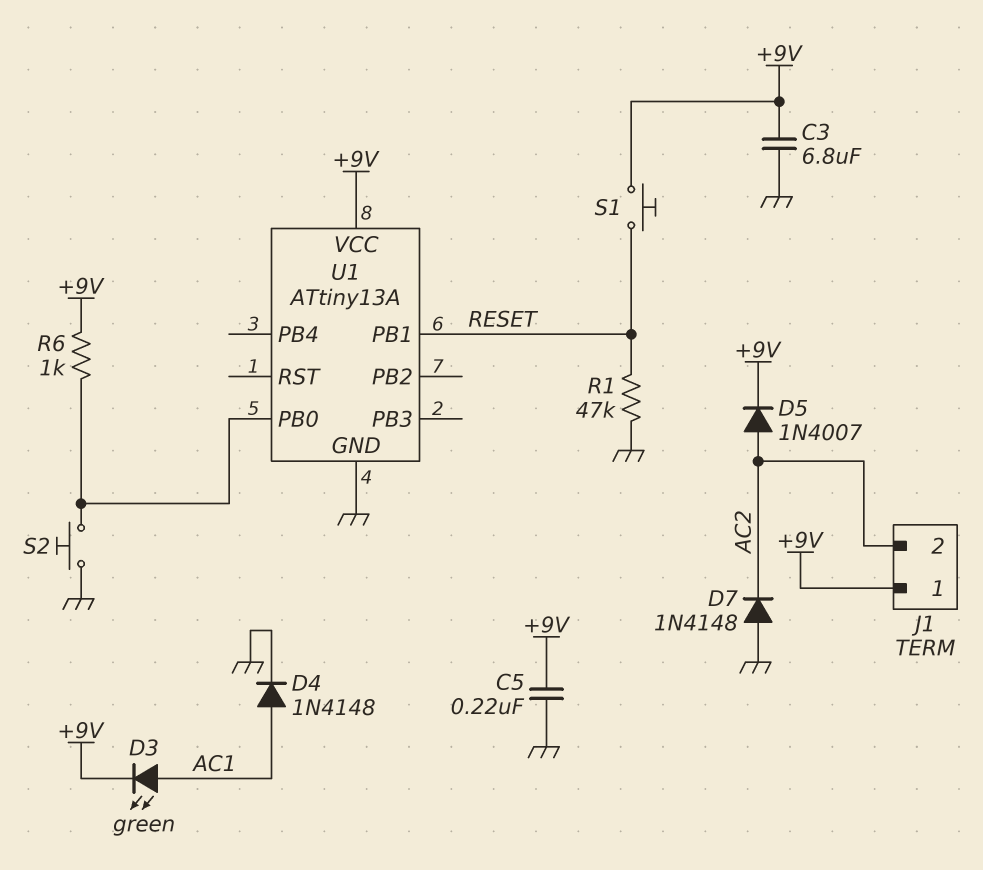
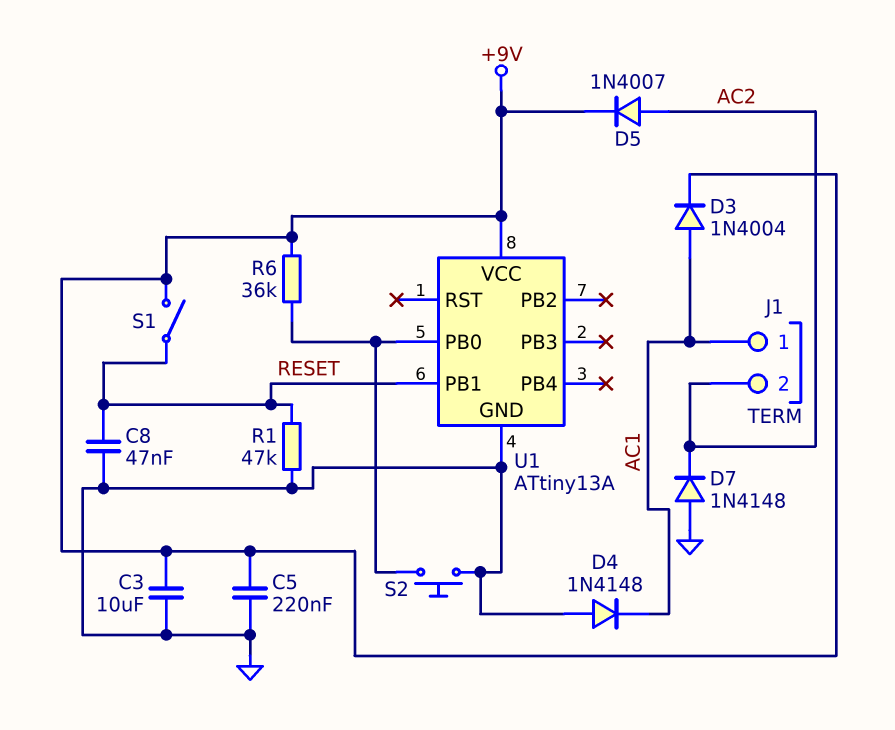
C3: 6.8uF (+9V, GND) -> 10uF (+9V, GND)
C8: none -> 47nF (GND, RESET)
D3: LED green (A AC1, K +9V) -> diode 1N4004 (A AC1, K +9V)
D4: diode 1N4148 (A AC1, K GND) -> diode 1N4148 (A GND, K AC1)
J1 pin 1: +9V -> AC1
R6: 1k (+9V, U1/PB0) -> 36k (+9V, U1/PB0)
S1: button (+9V, RESET) -> switch (+9V, RESET)

